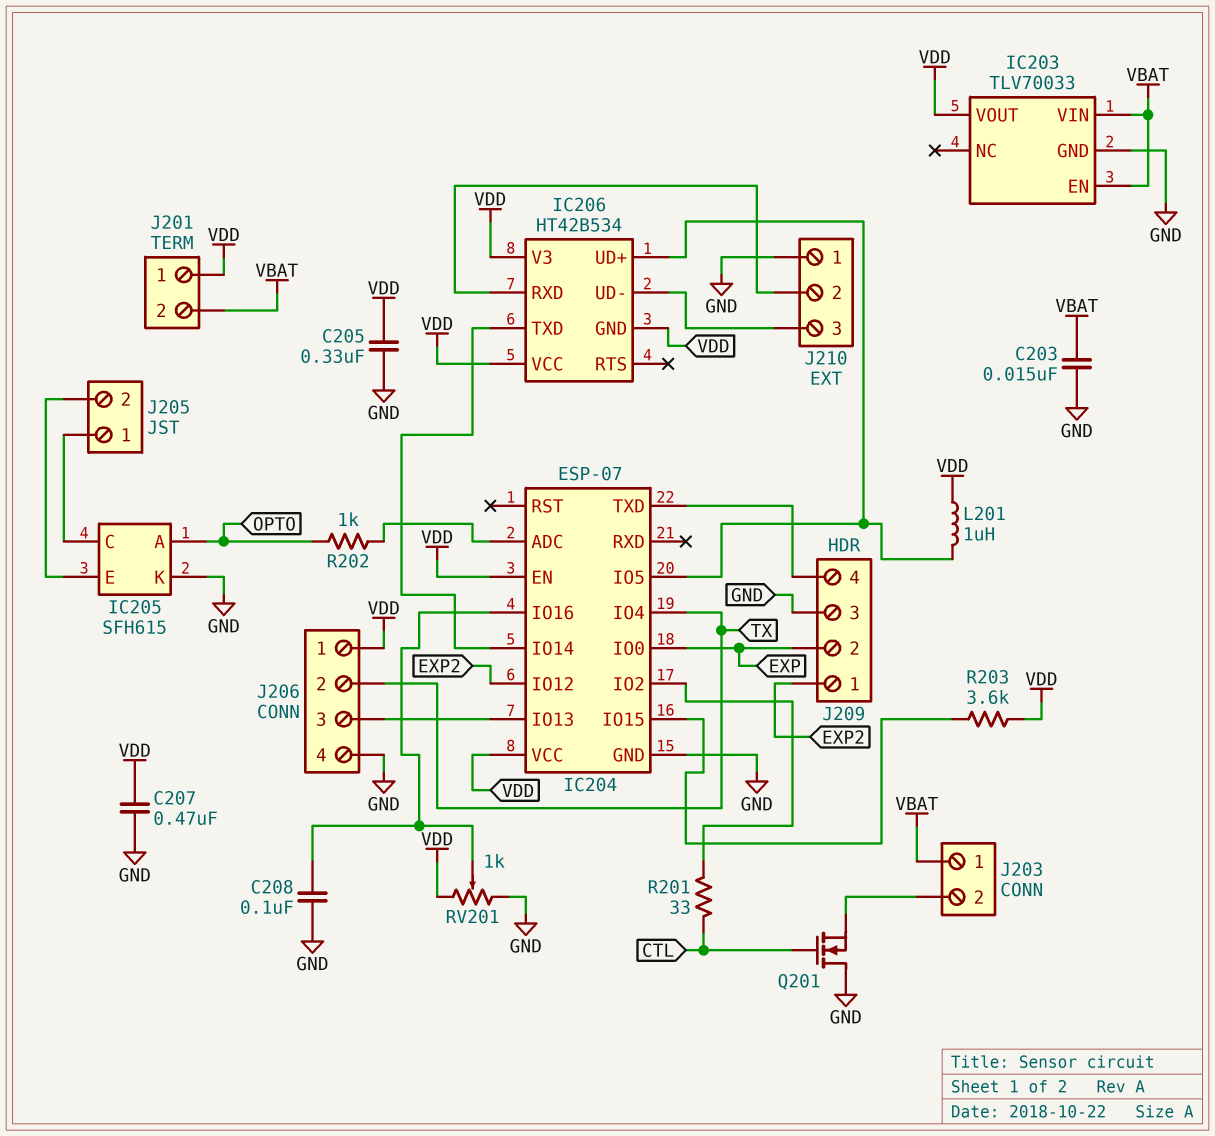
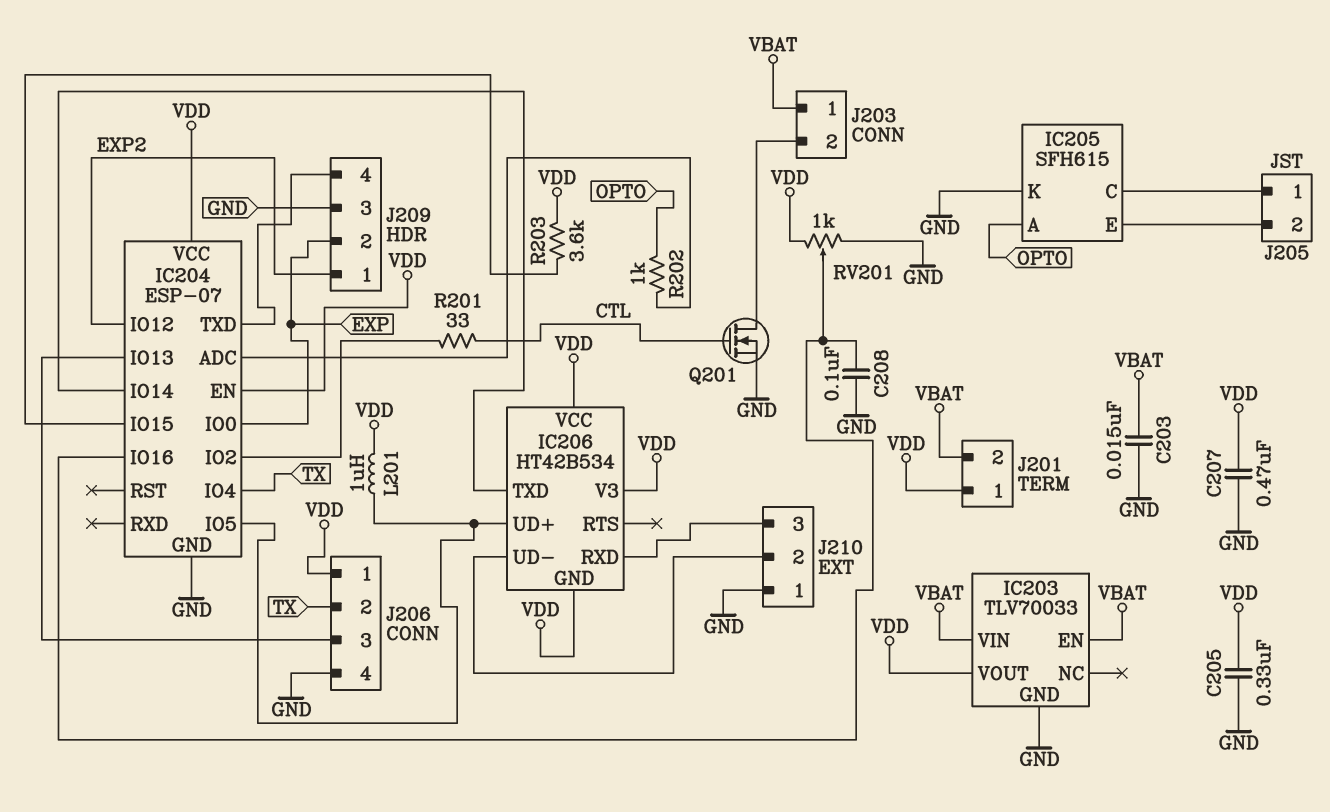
J210 pin 2: IC206/RXD -> IC206/UD-
J210 pin 3: IC206/UD- -> IC206/RXD
Q201: NMOS (G CTL, D GND, S J203/2) -> NMOS (G CTL, D J203/2, S GND)

